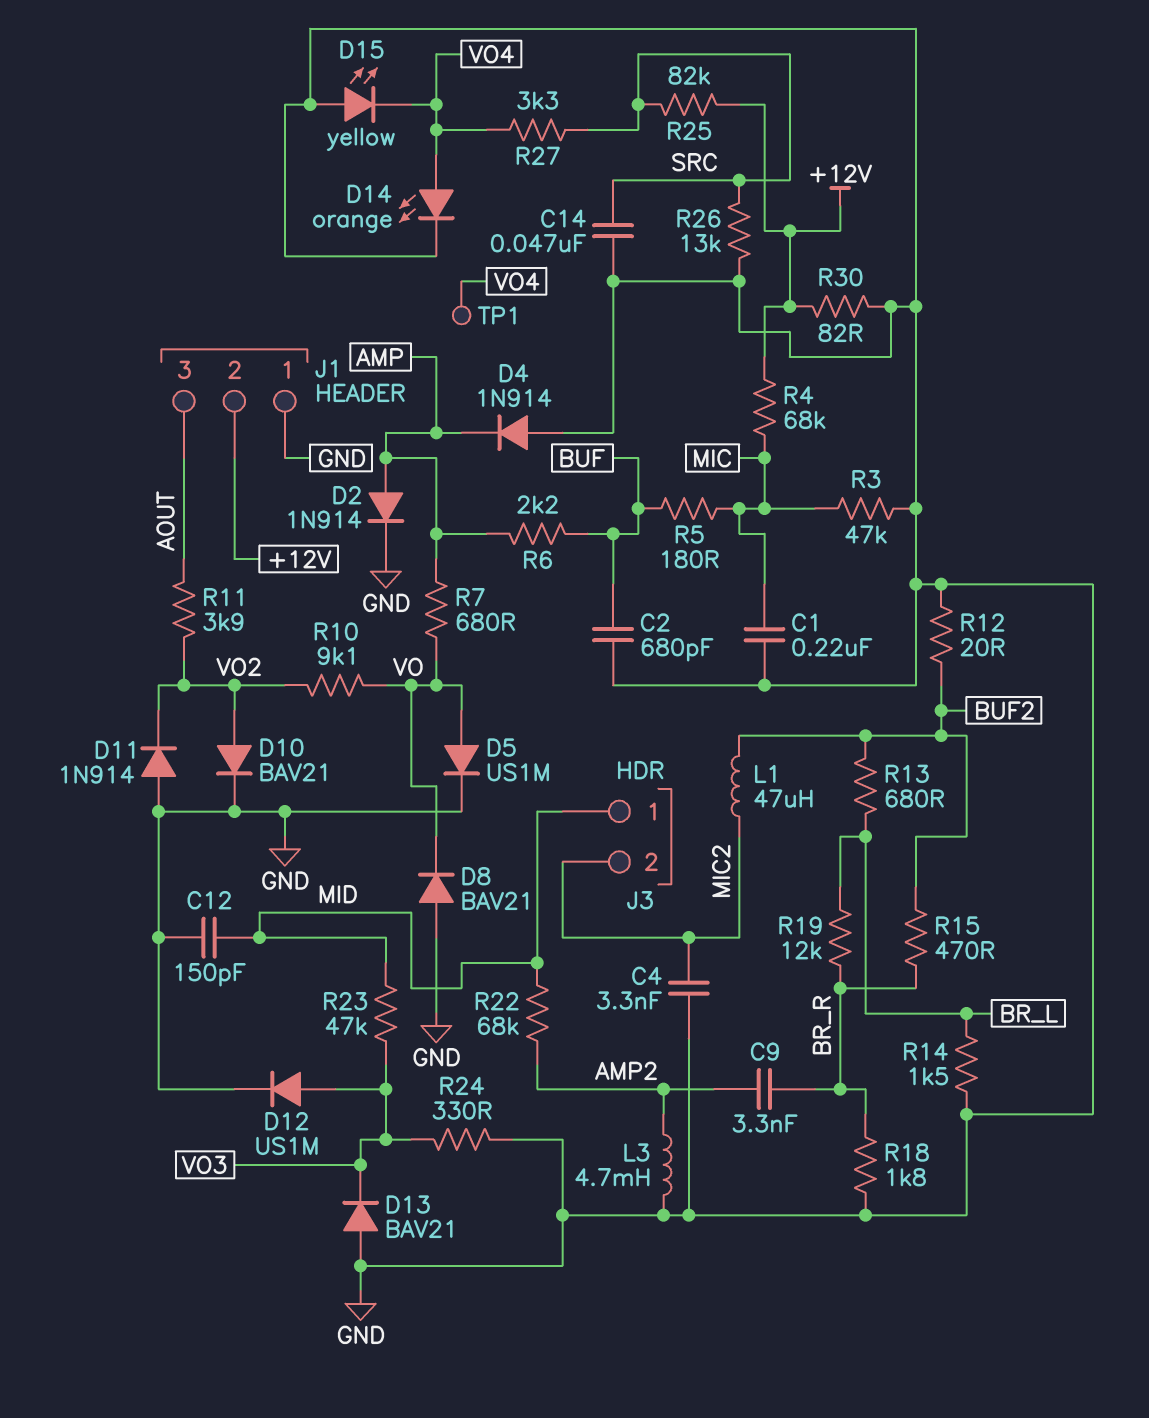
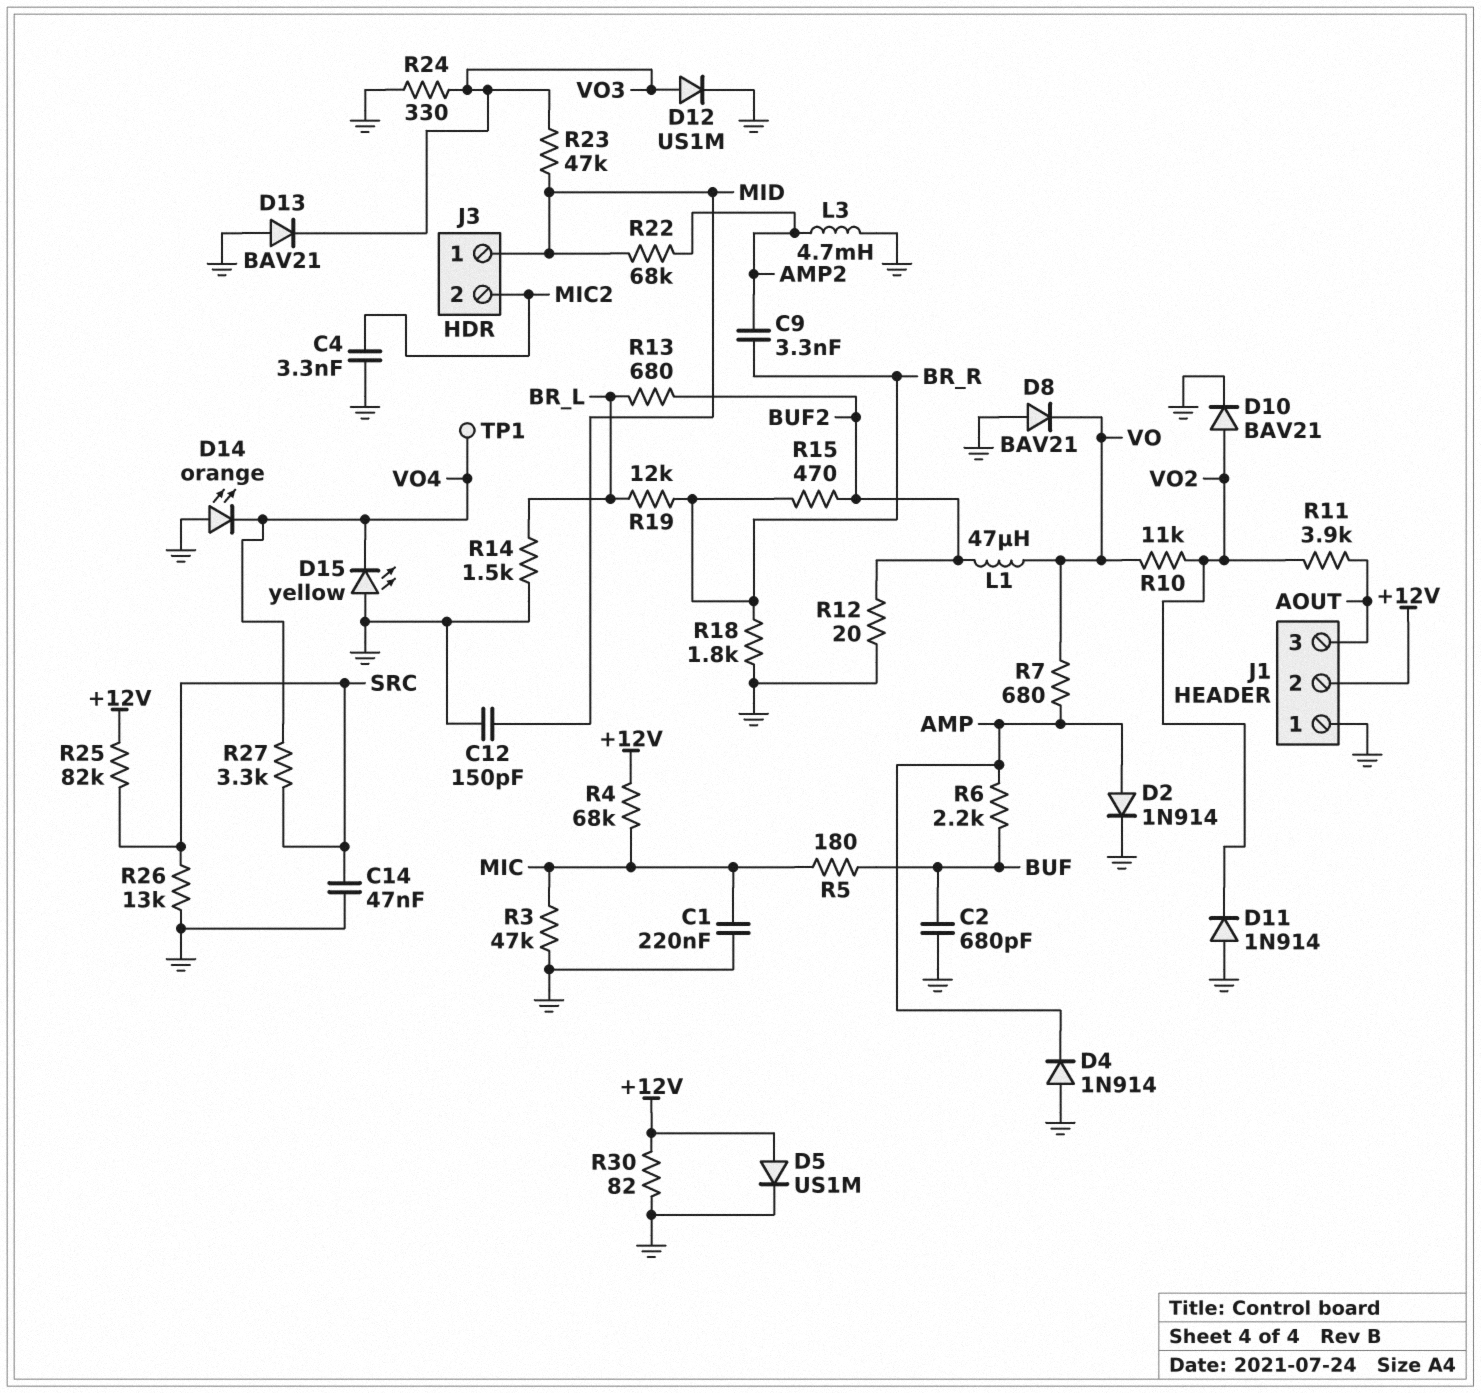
D5: diode US1M (A VO, K GND) -> diode US1M (A +12V, K GND)
D14: LED orange (A VO4, K GND) -> LED orange (A GND, K VO4)
L1: 47uH (BUF2, MIC2) -> 47uH (BUF2, VO)
R10: 9.1k (VO, VO2) -> 11k (VO, VO2)

